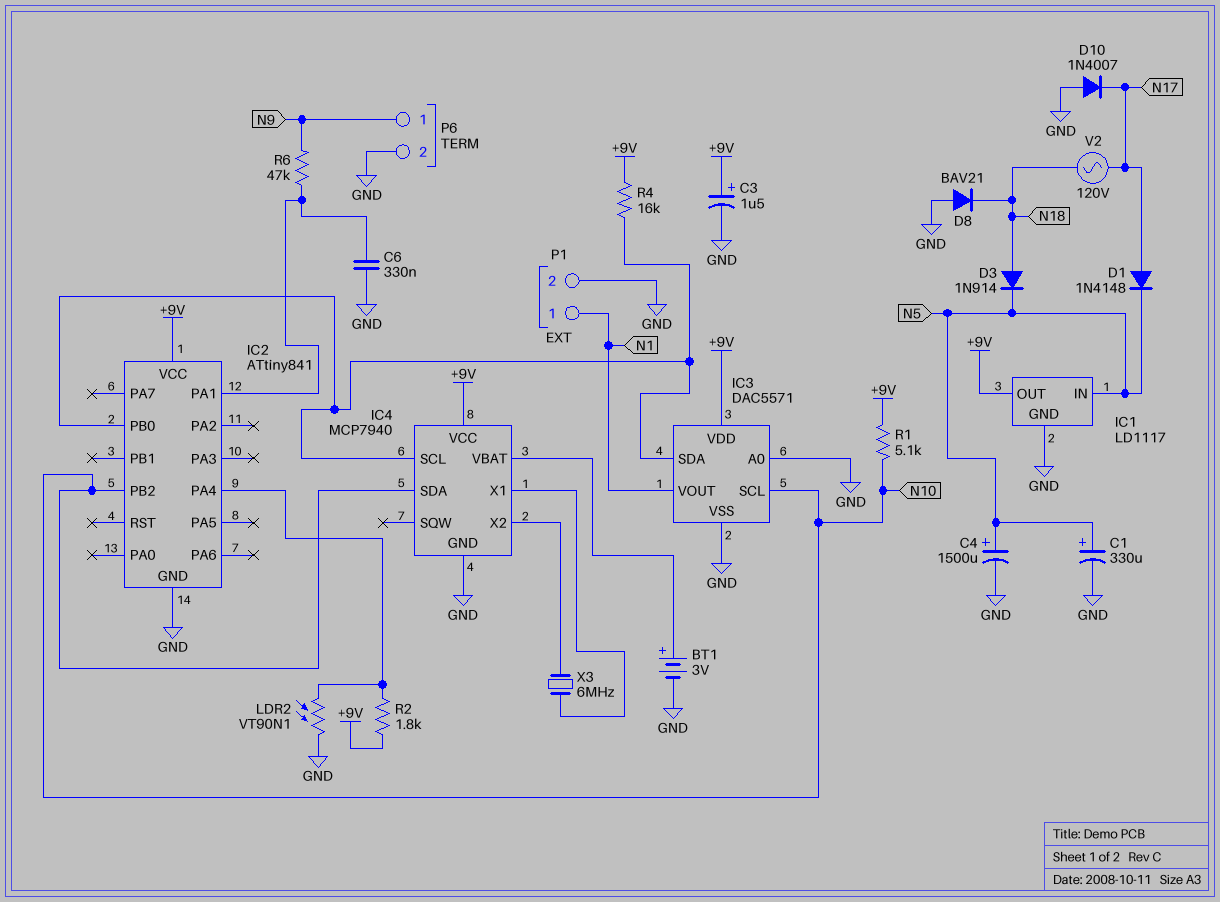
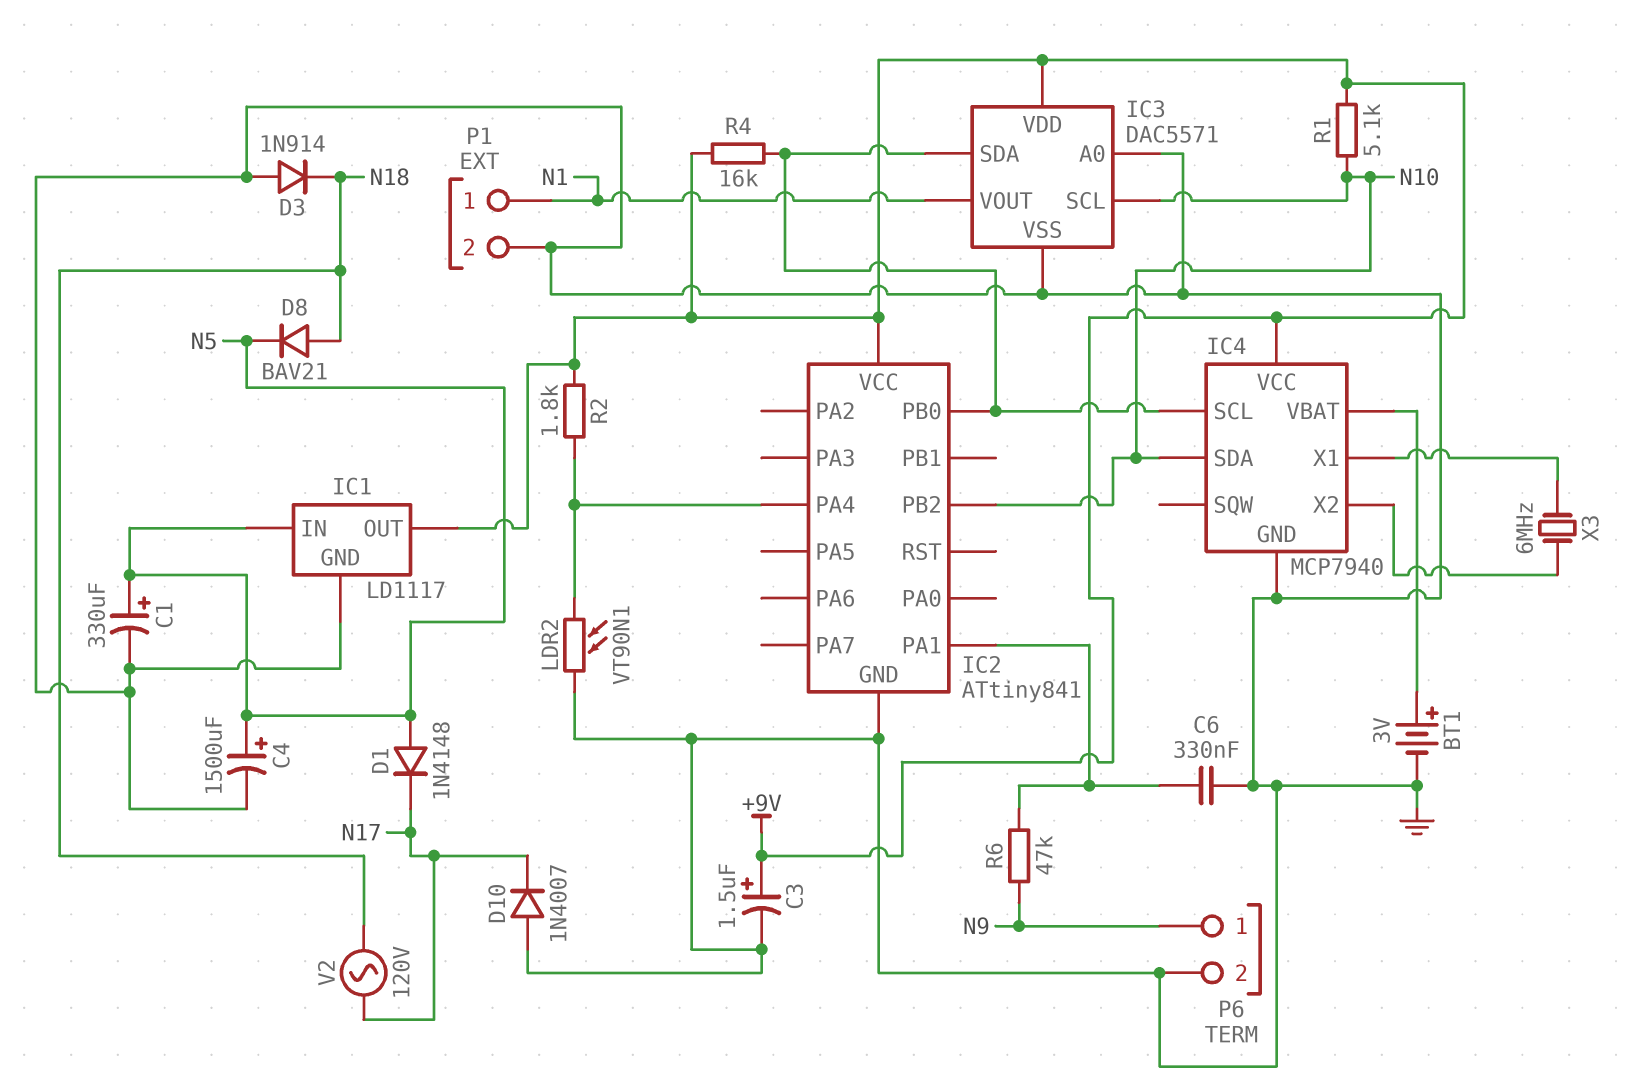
D1: diode 1N4148 (A N17, K N5) -> diode 1N4148 (A N5, K N17)
D3: diode 1N914 (A N18, K N5) -> diode 1N914 (A GND, K N18)
D8: diode BAV21 (A GND, K N18) -> diode BAV21 (A N18, K N5)

